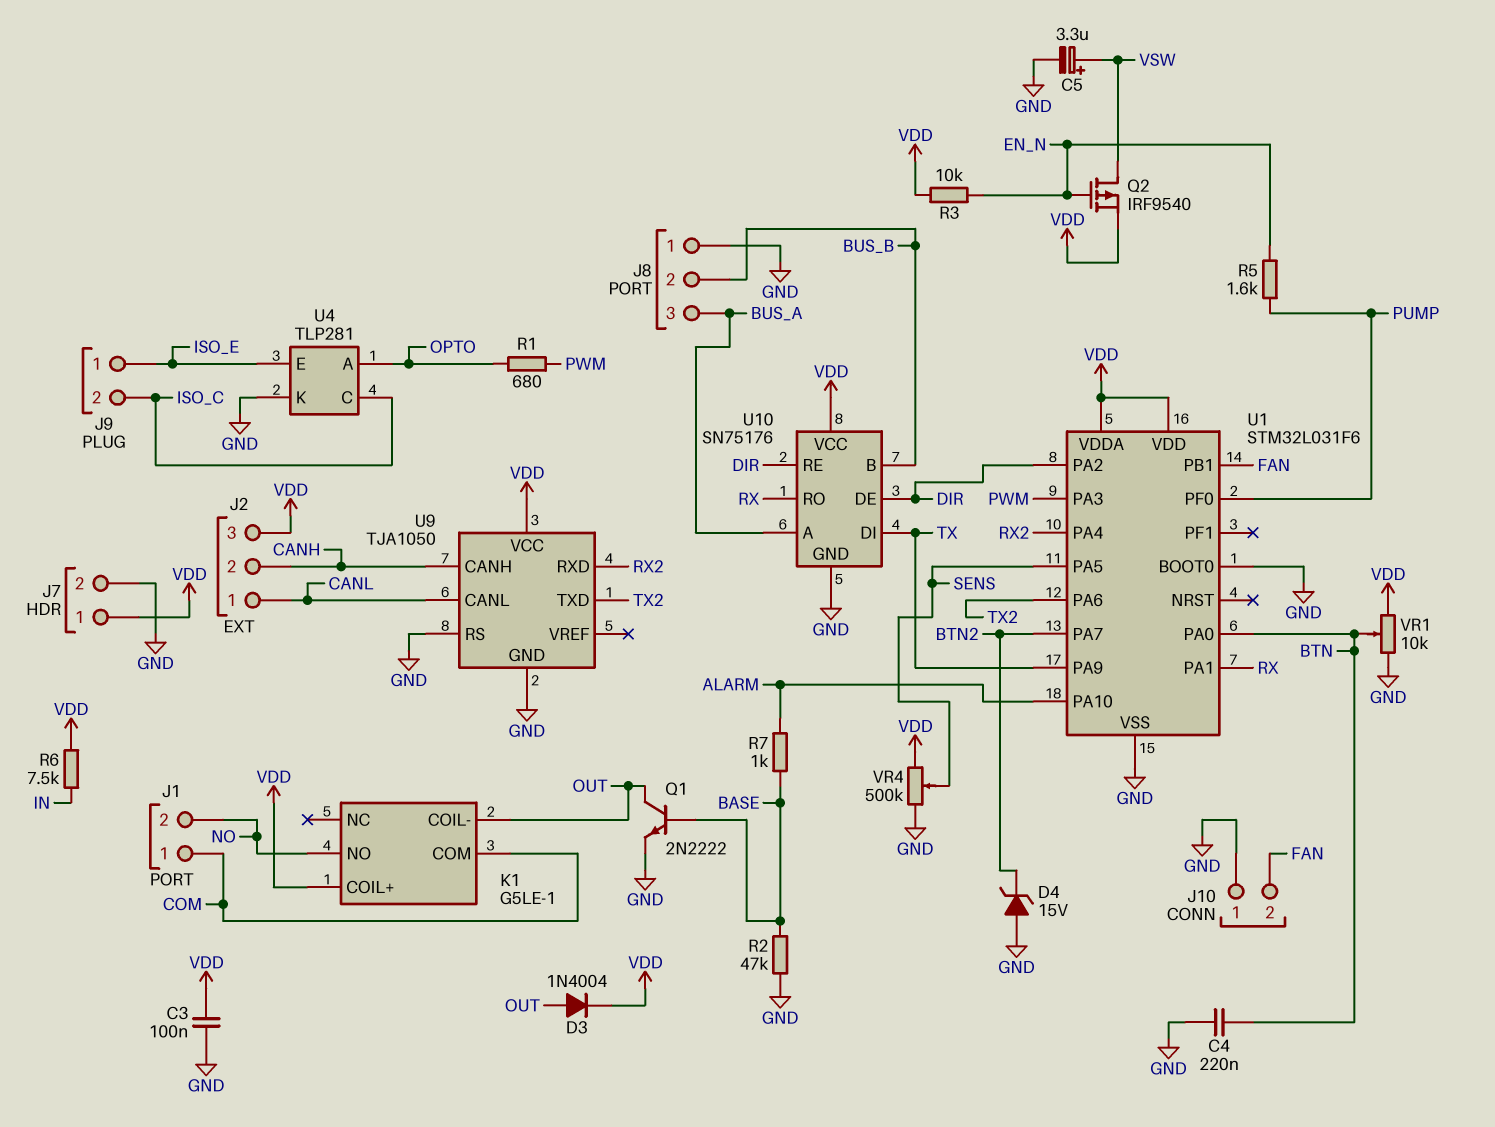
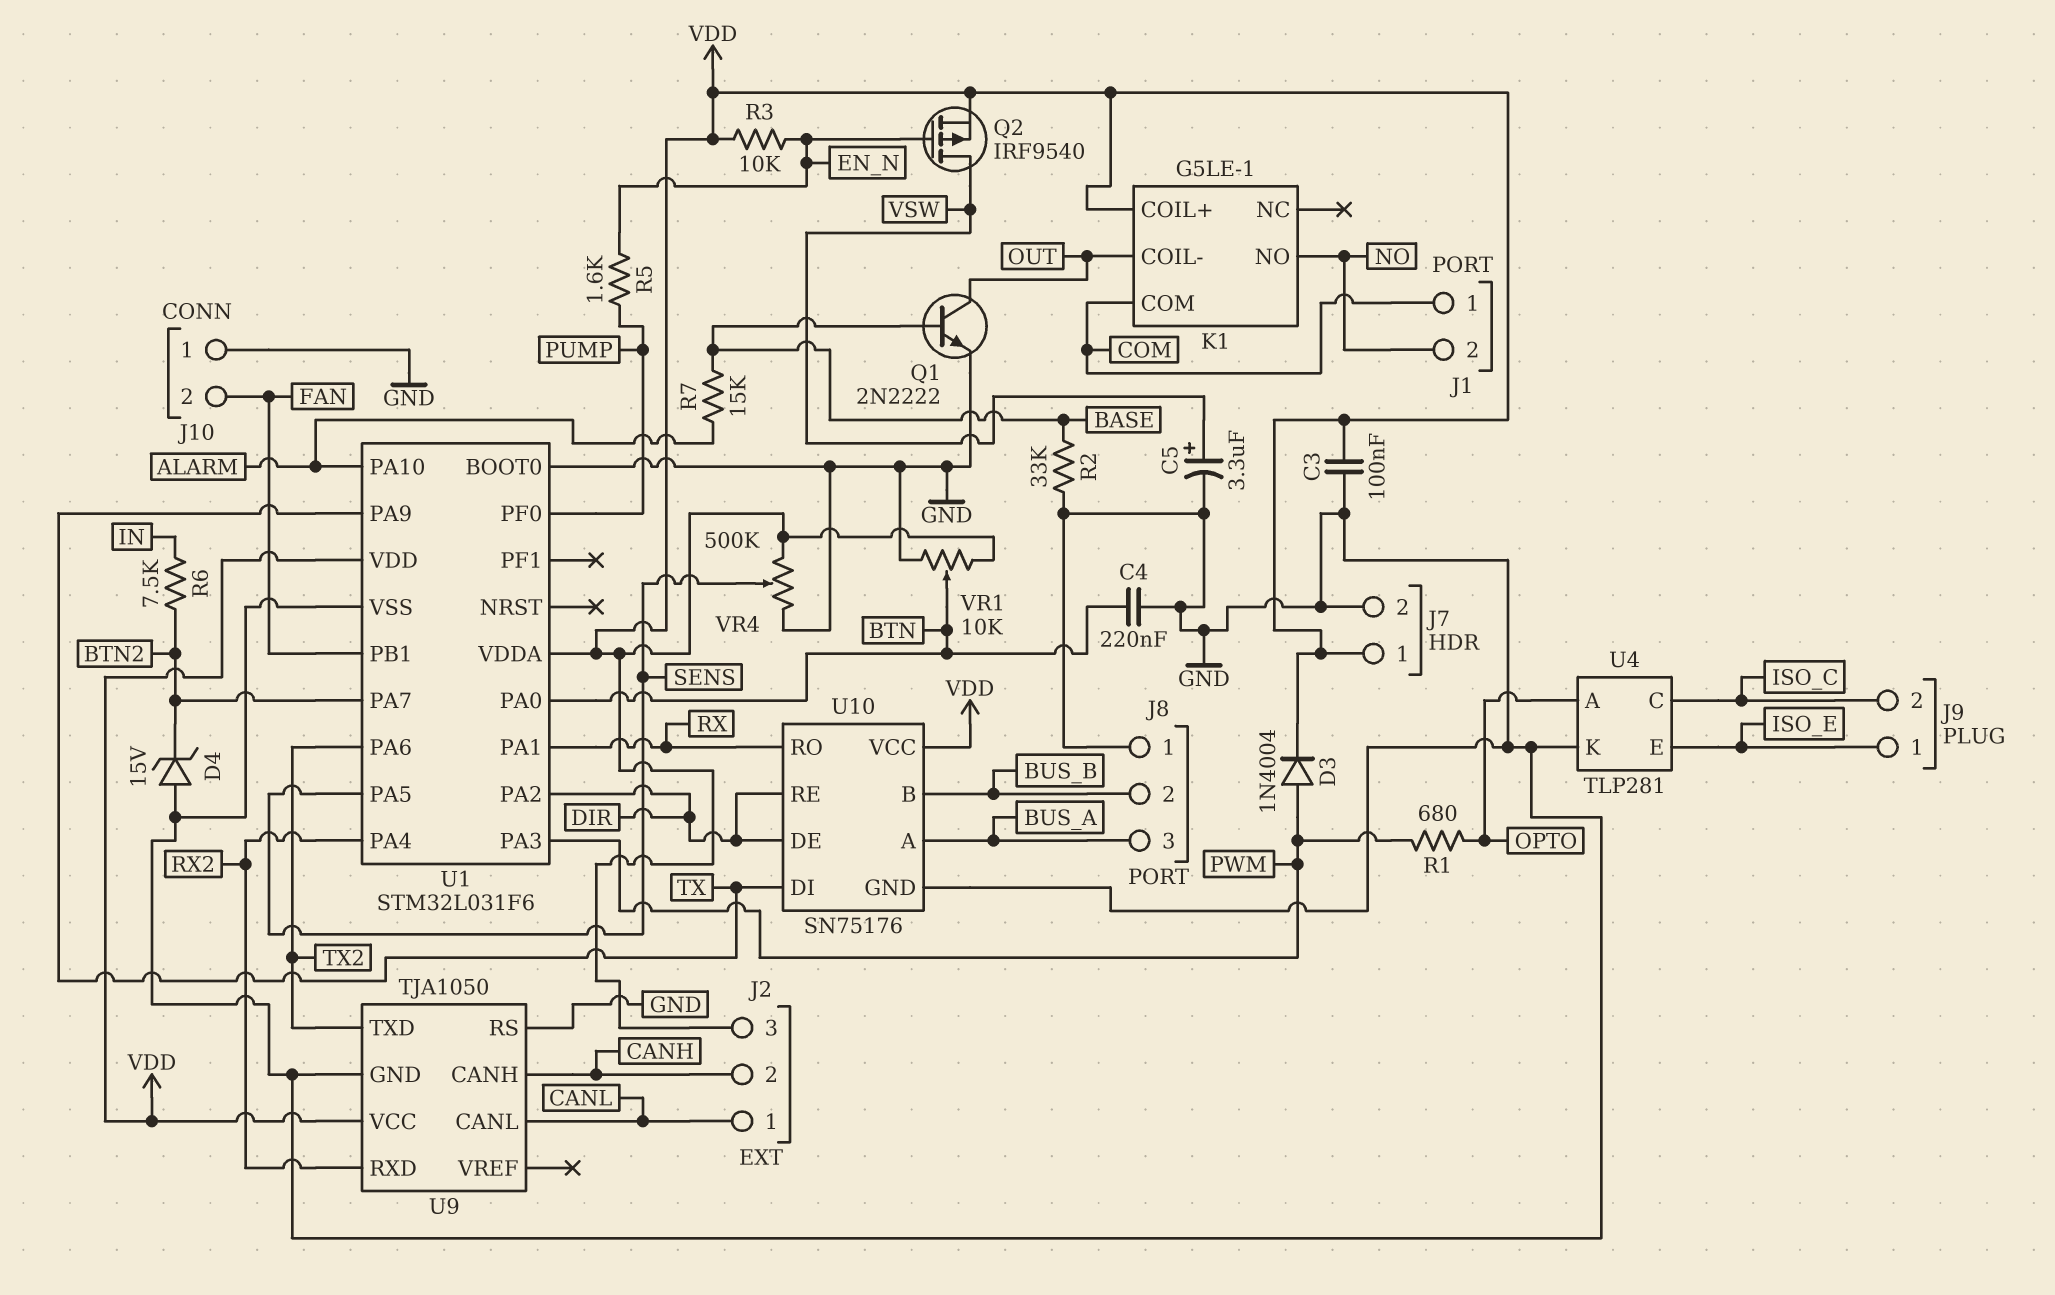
D3: diode 1N4004 (A OUT, K VDD) -> diode 1N4004 (A PWM, K VDD)
R2: 47k (BASE, GND) -> 33k (BASE, GND)
R6: 7.5k (IN, VDD) -> 7.5k (BTN2, IN)
R7: 1k (ALARM, BASE) -> 15k (ALARM, BASE)

